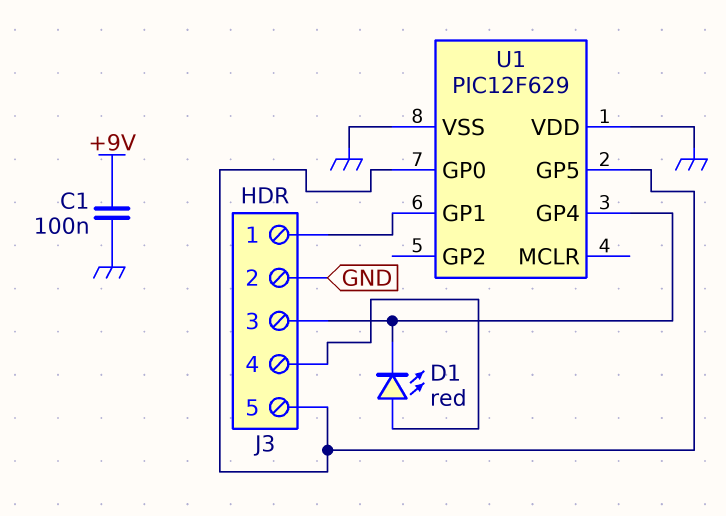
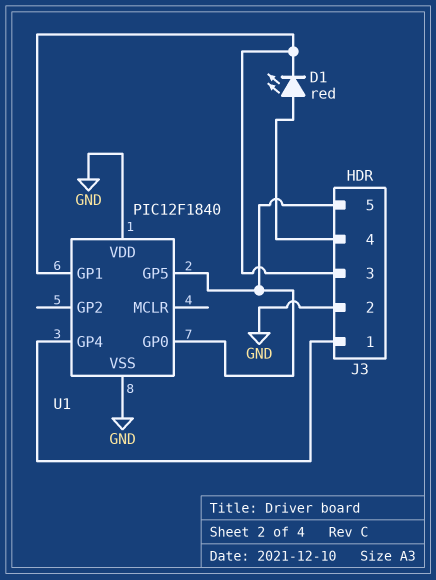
C1: 100nF (+9V, GND) -> none
U1: PIC12F629 -> PIC12F1840
U1 pin GP1: J3/1 -> J3/3
U1 pin GP4: J3/3 -> J3/1

